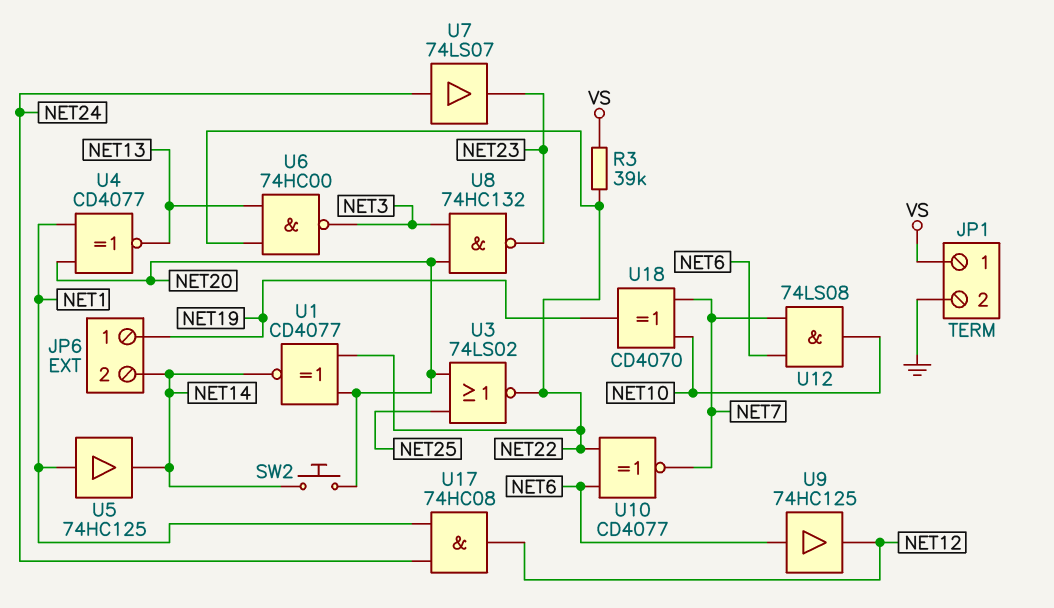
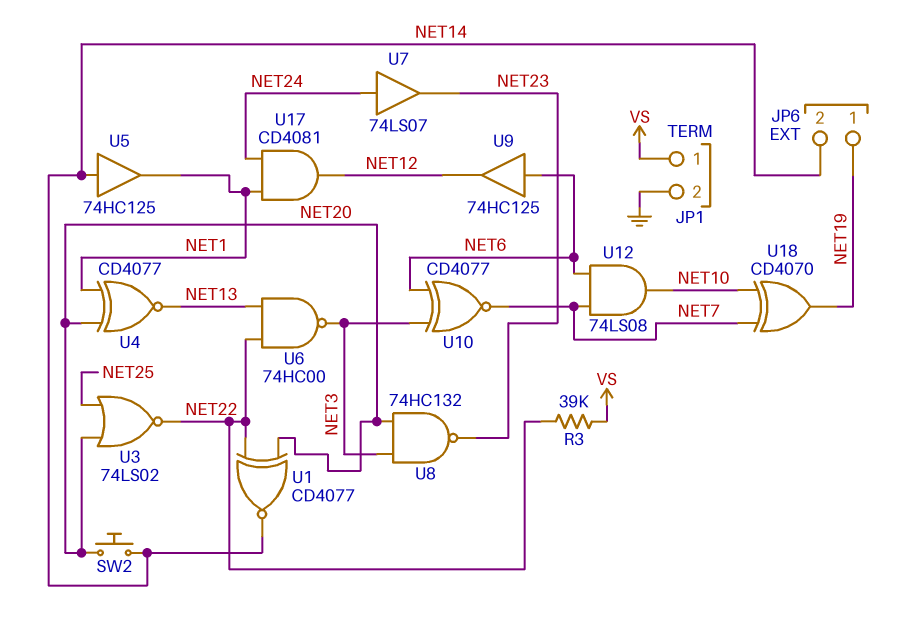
U5: buffer 74HC125 (in NET1, out NET14) -> buffer 74HC125 (in NET14, out NET1)
U10: XNOR CD4077 (in NET6, in NET22, out NET7) -> XNOR CD4077 (in NET3, in NET6, out NET7)
U17: AND 74HC08 (in NET1, in NET24, out NET12) -> AND CD4081 (in NET1, in NET24, out NET12)

